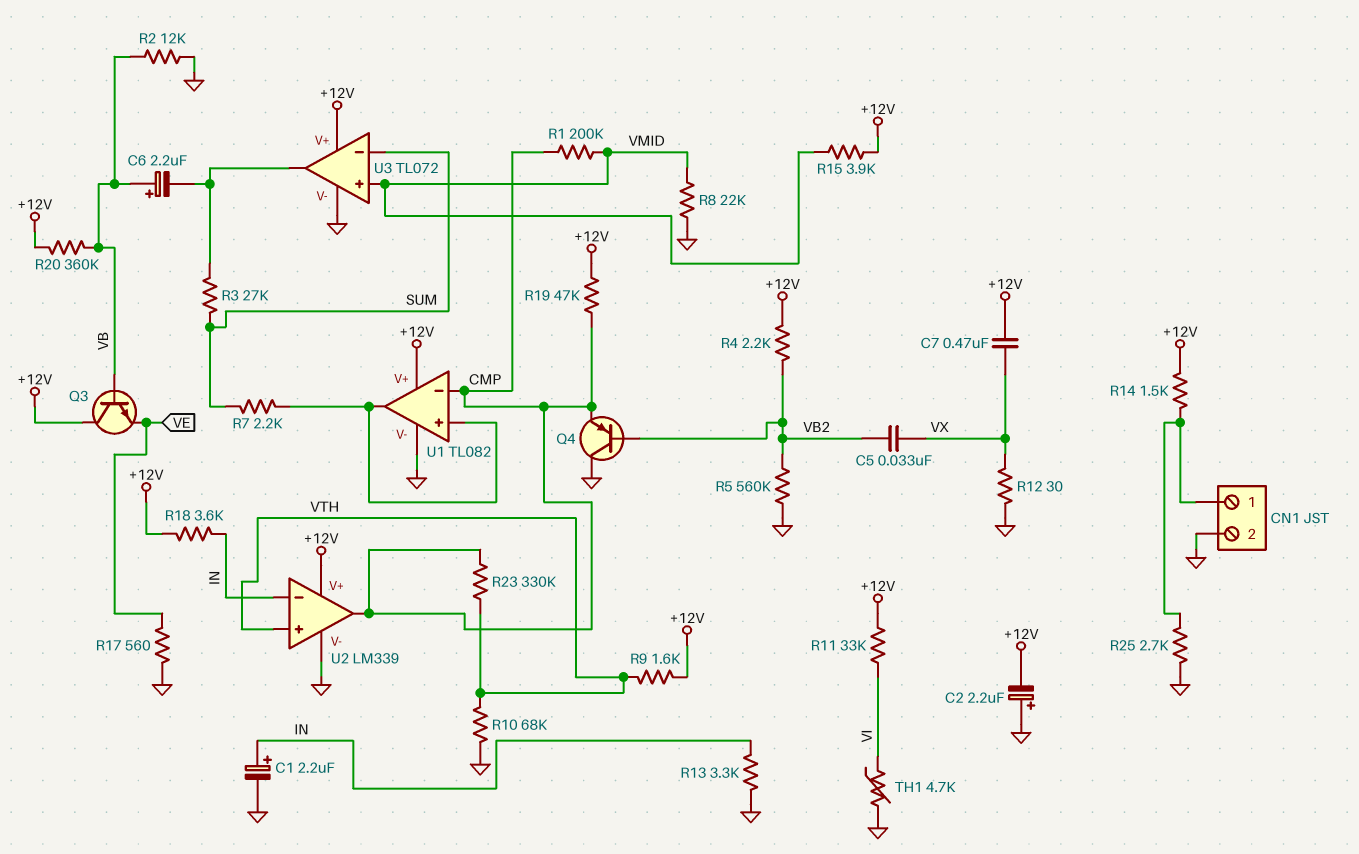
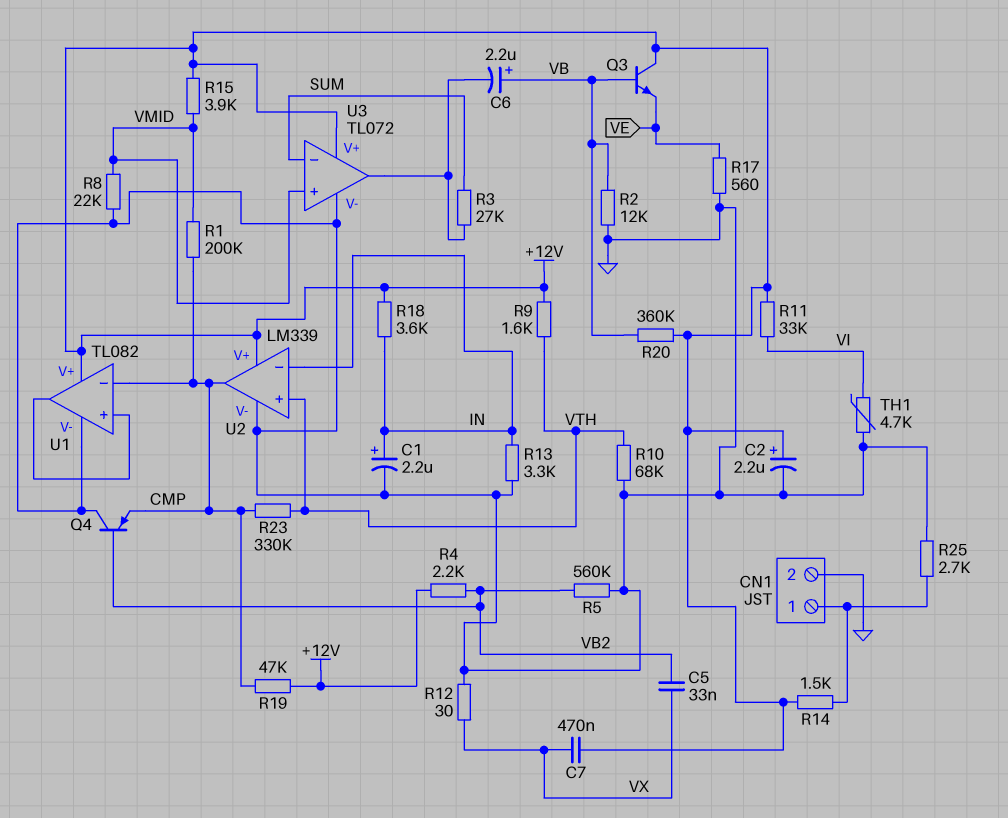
C2: 2.2uF (plus GND, minus +12V) -> 2.2uF (plus +12V, minus GND)
R7: 2.2k (SUM, U1/in+) -> none

